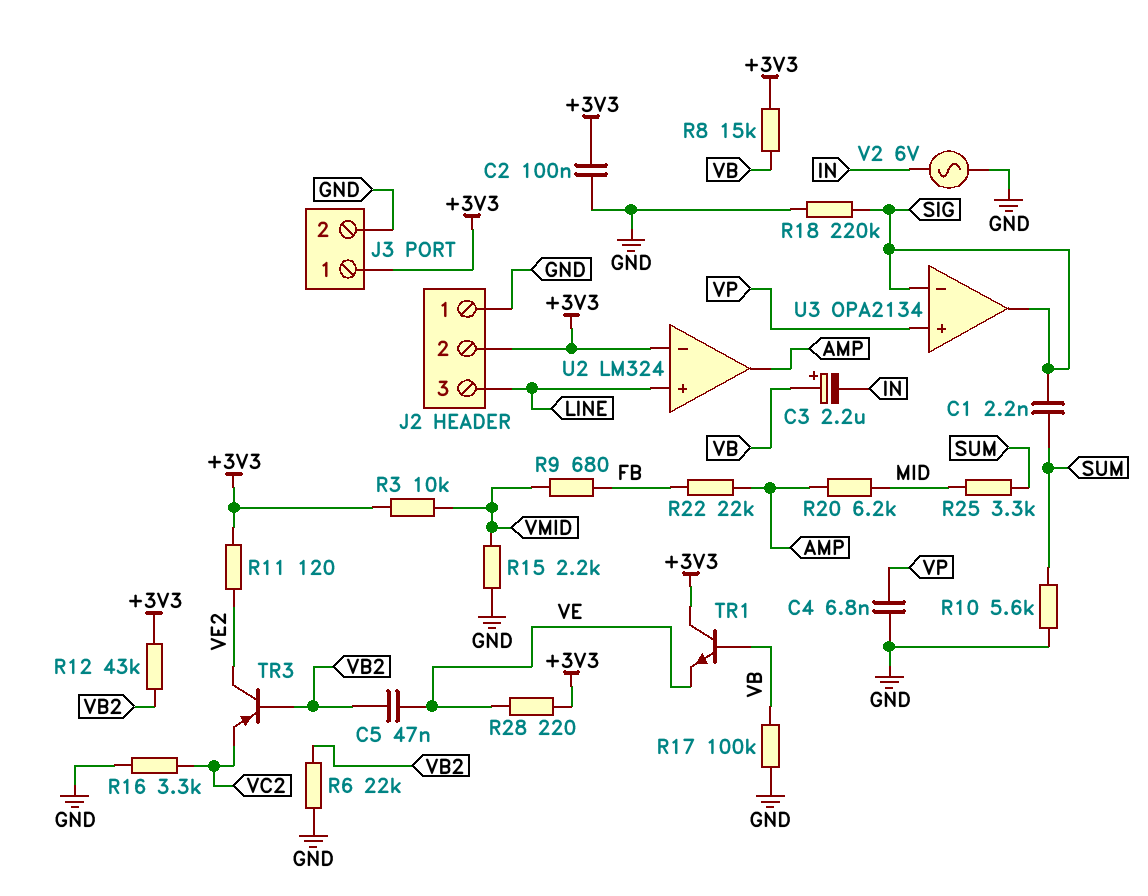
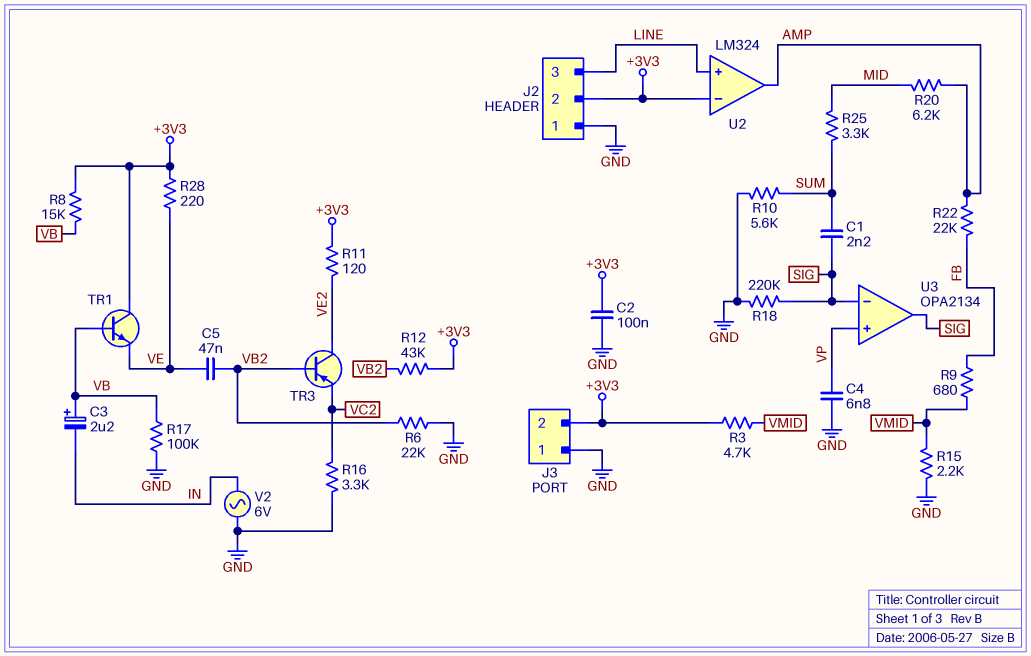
J3 pin 1: +3V3 -> GND
J3 pin 2: GND -> +3V3
R3: 10k (+3V3, VMID) -> 4.7k (+3V3, VMID)

